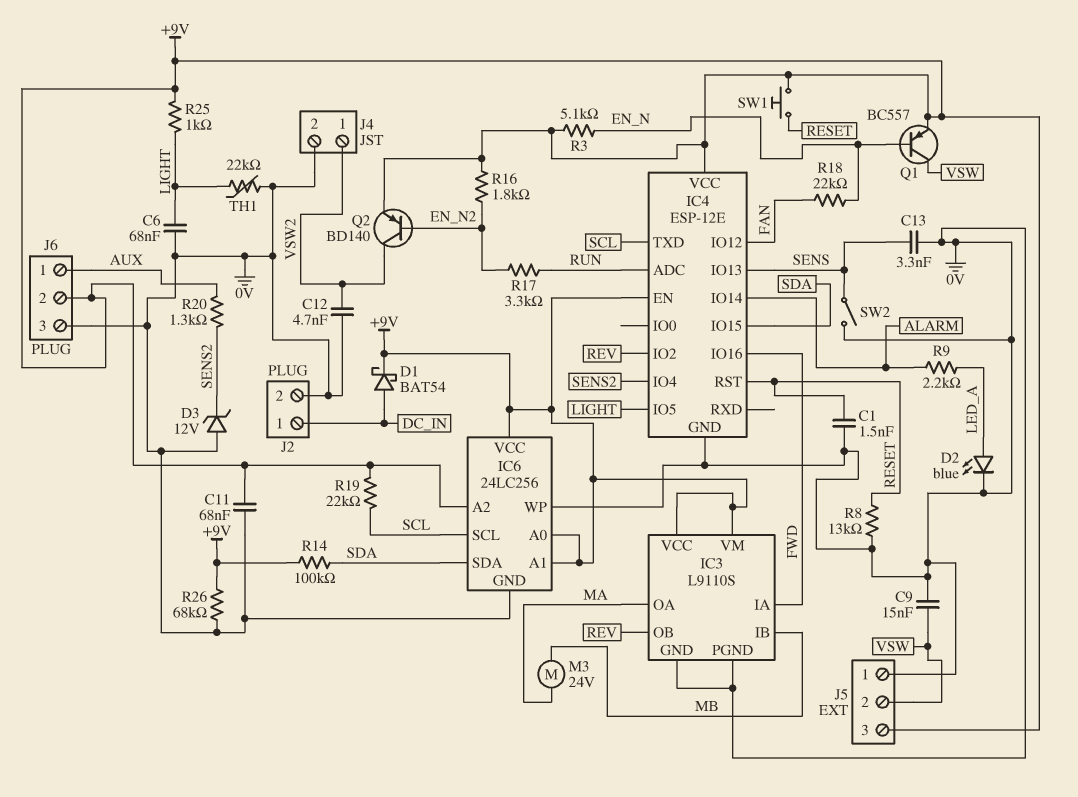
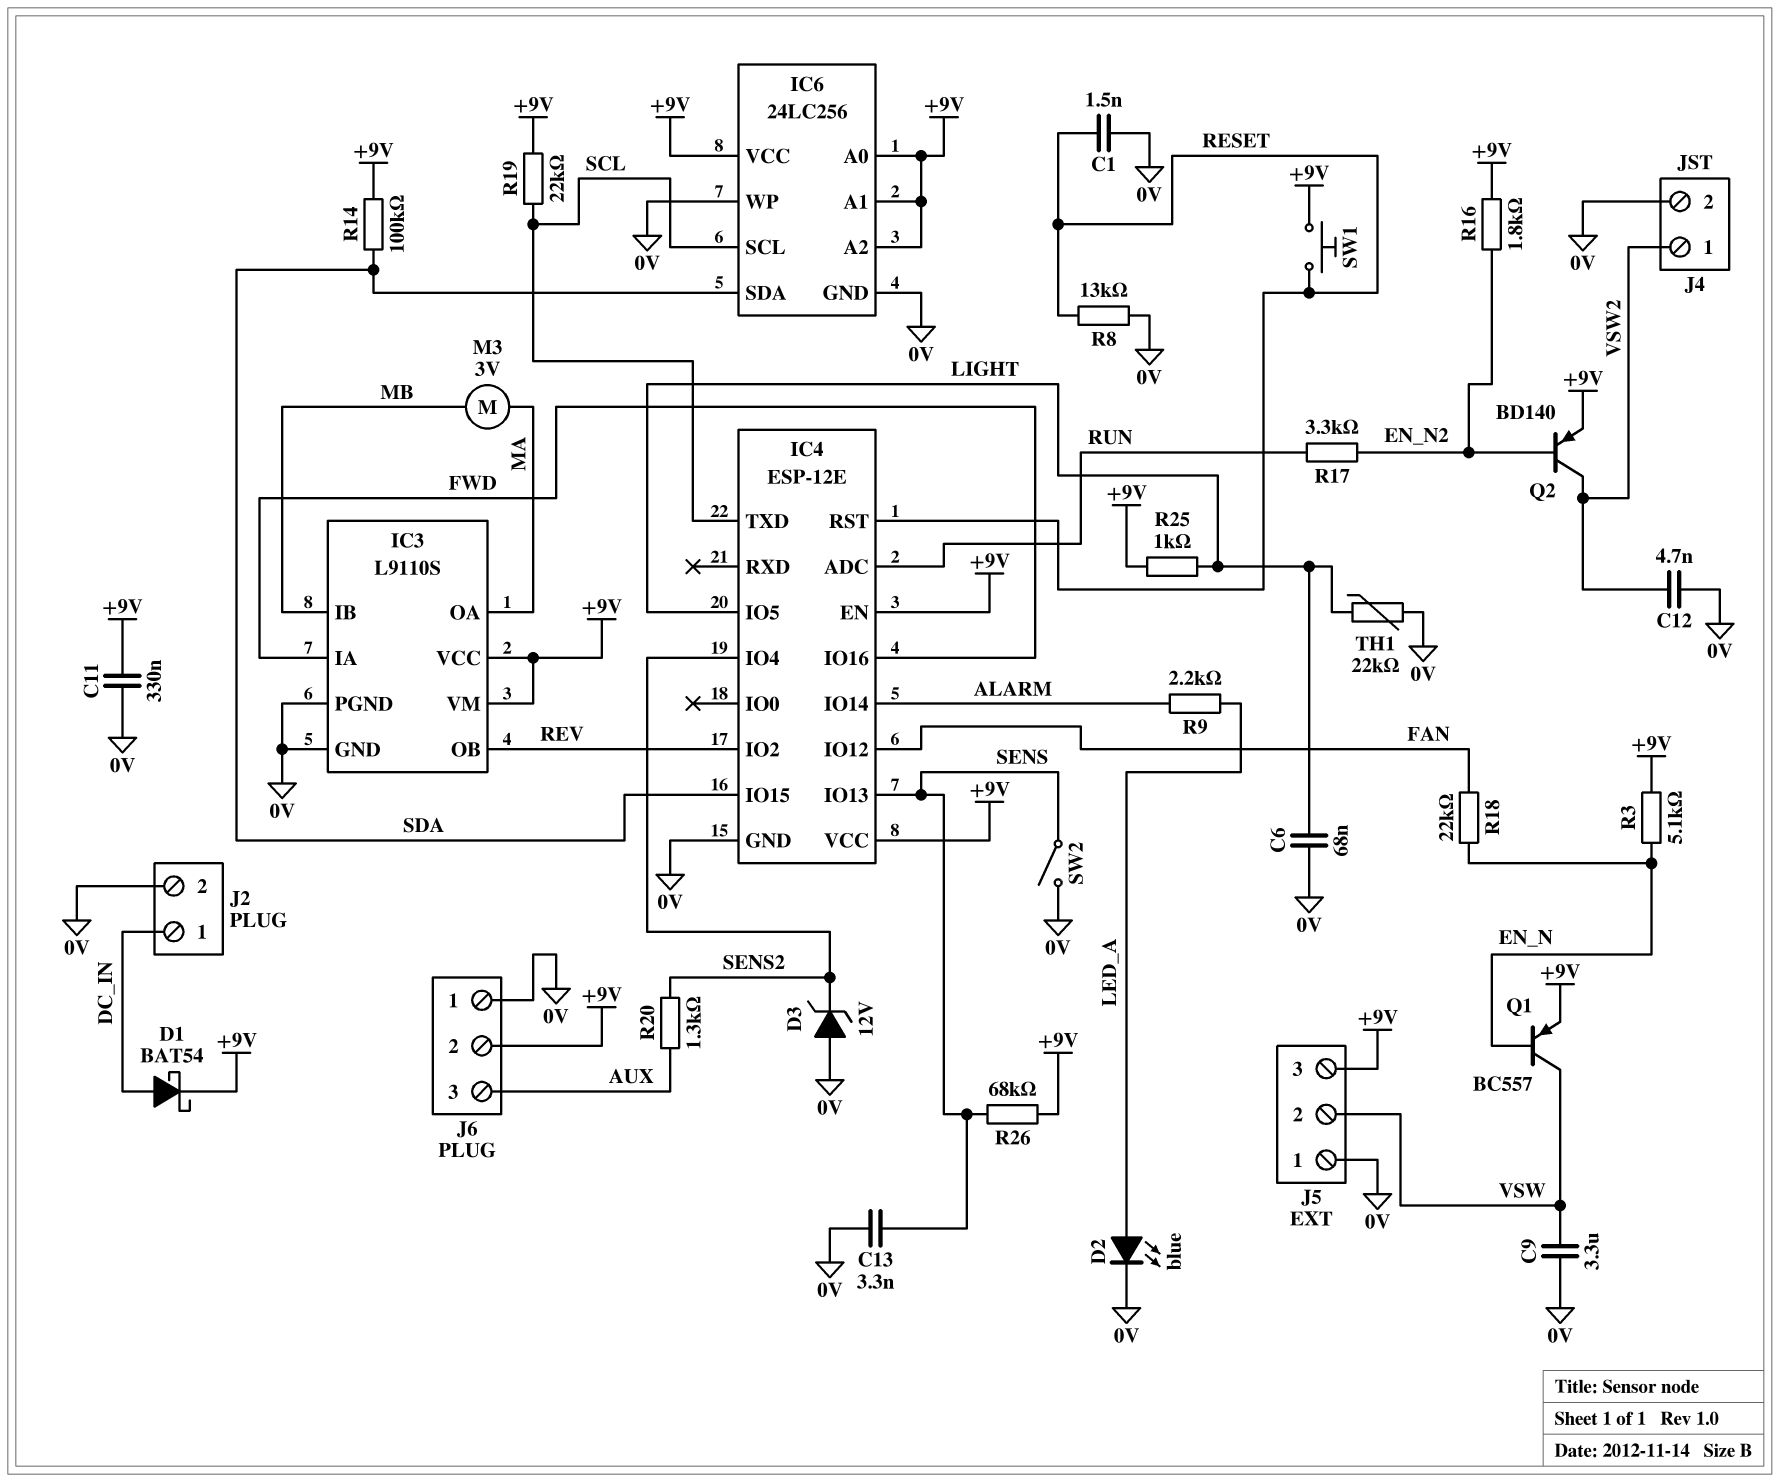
C9: 15nF (0V, VSW) -> 3.3uF (0V, VSW)
C11: 68nF (+9V, 0V) -> 330nF (+9V, 0V)
J6 pin 1: AUX -> 0V
J6 pin 3: 0V -> AUX
M3: motor 24V (MA, MB) -> motor 3V (MA, MB)
R26: 68k (+9V, 0V) -> 68k (+9V, SENS)

